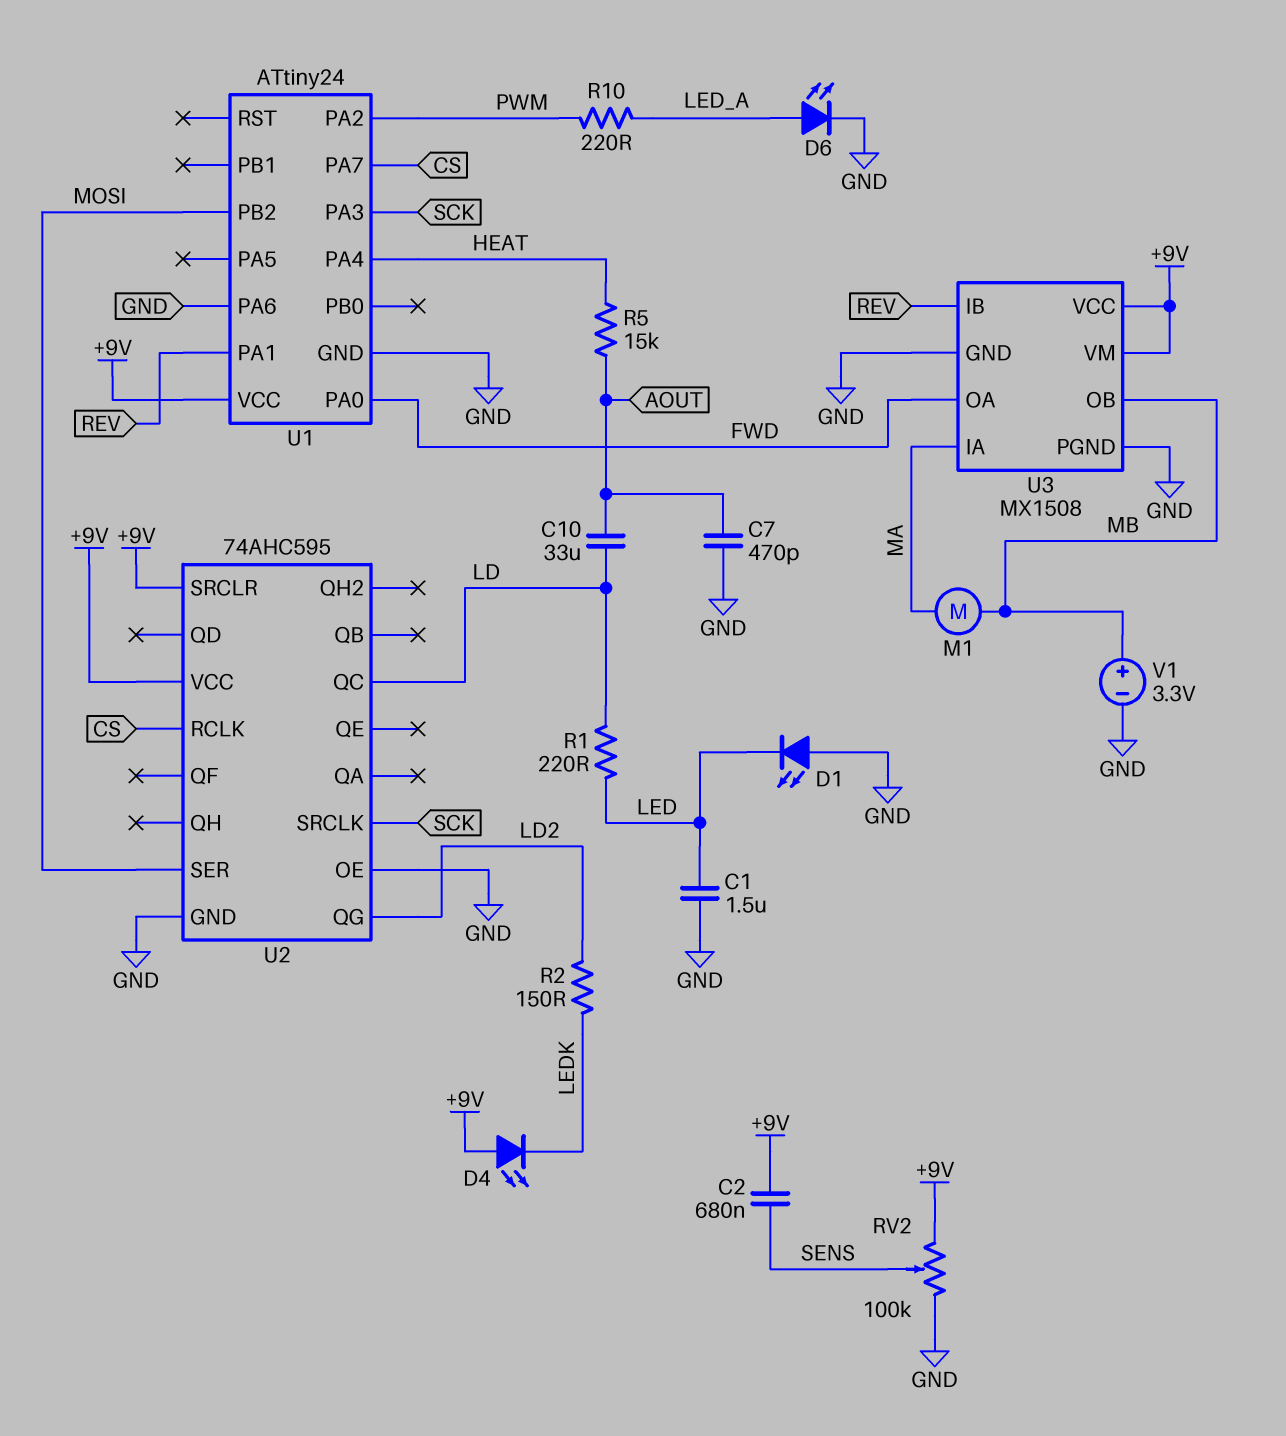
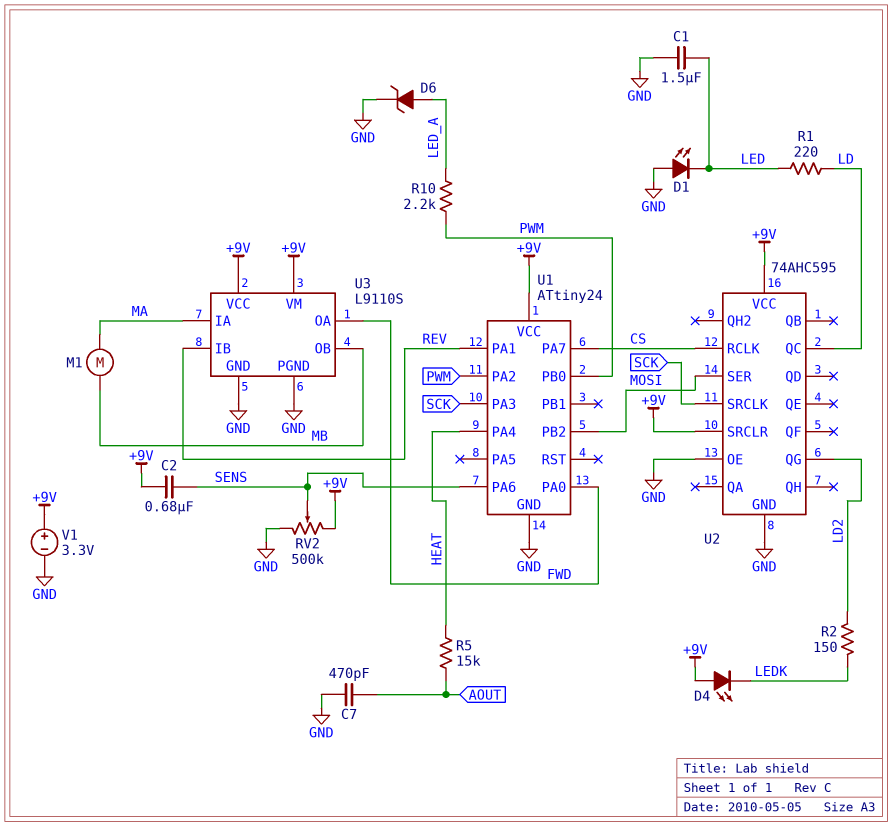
C10: 33uF (AOUT, LD) -> none
D6: LED (A LED_A, K GND) -> zener (A LED_A, K GND)
R10: 220 (LED_A, PWM) -> 2.2k (LED_A, PWM)
RV2: 100k (+9V, GND, wiper SENS) -> 500k (+9V, GND, wiper SENS)
U1 pin PA6: GND -> SENS
U1 pin PB0: none -> PWM
U3: MX1508 -> L9110S
V1: 3.3V (plus MB, minus GND) -> 3.3V (plus +9V, minus GND)

